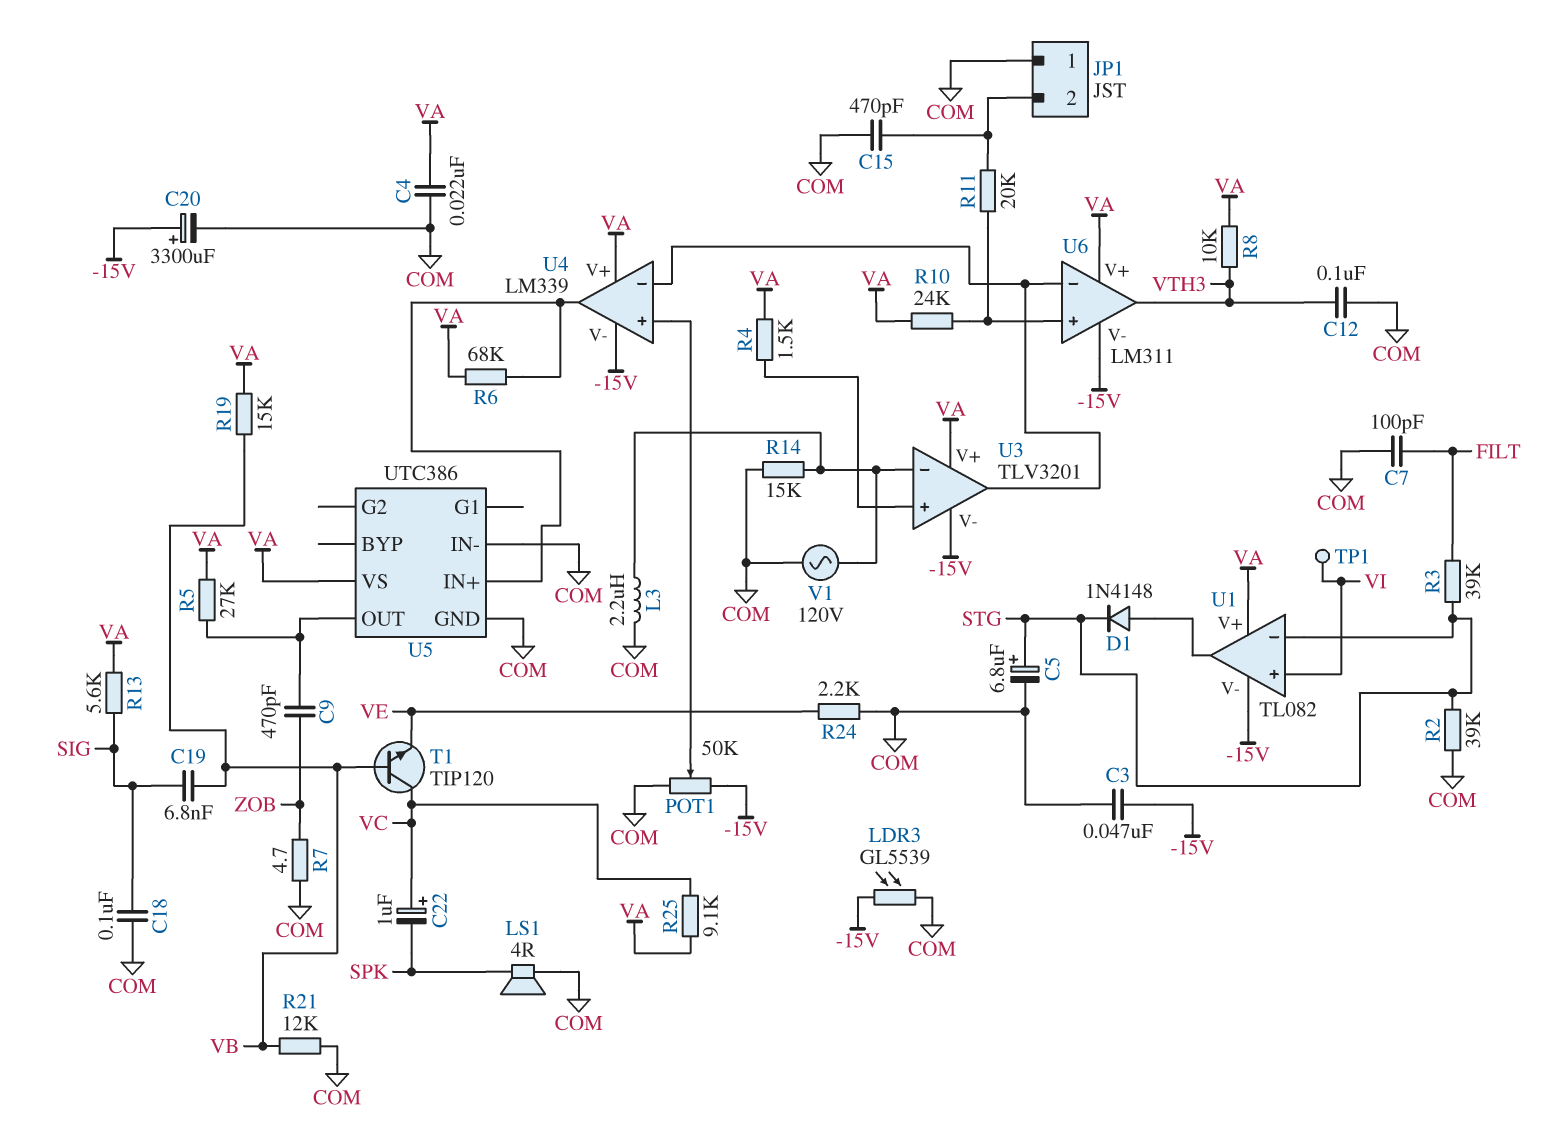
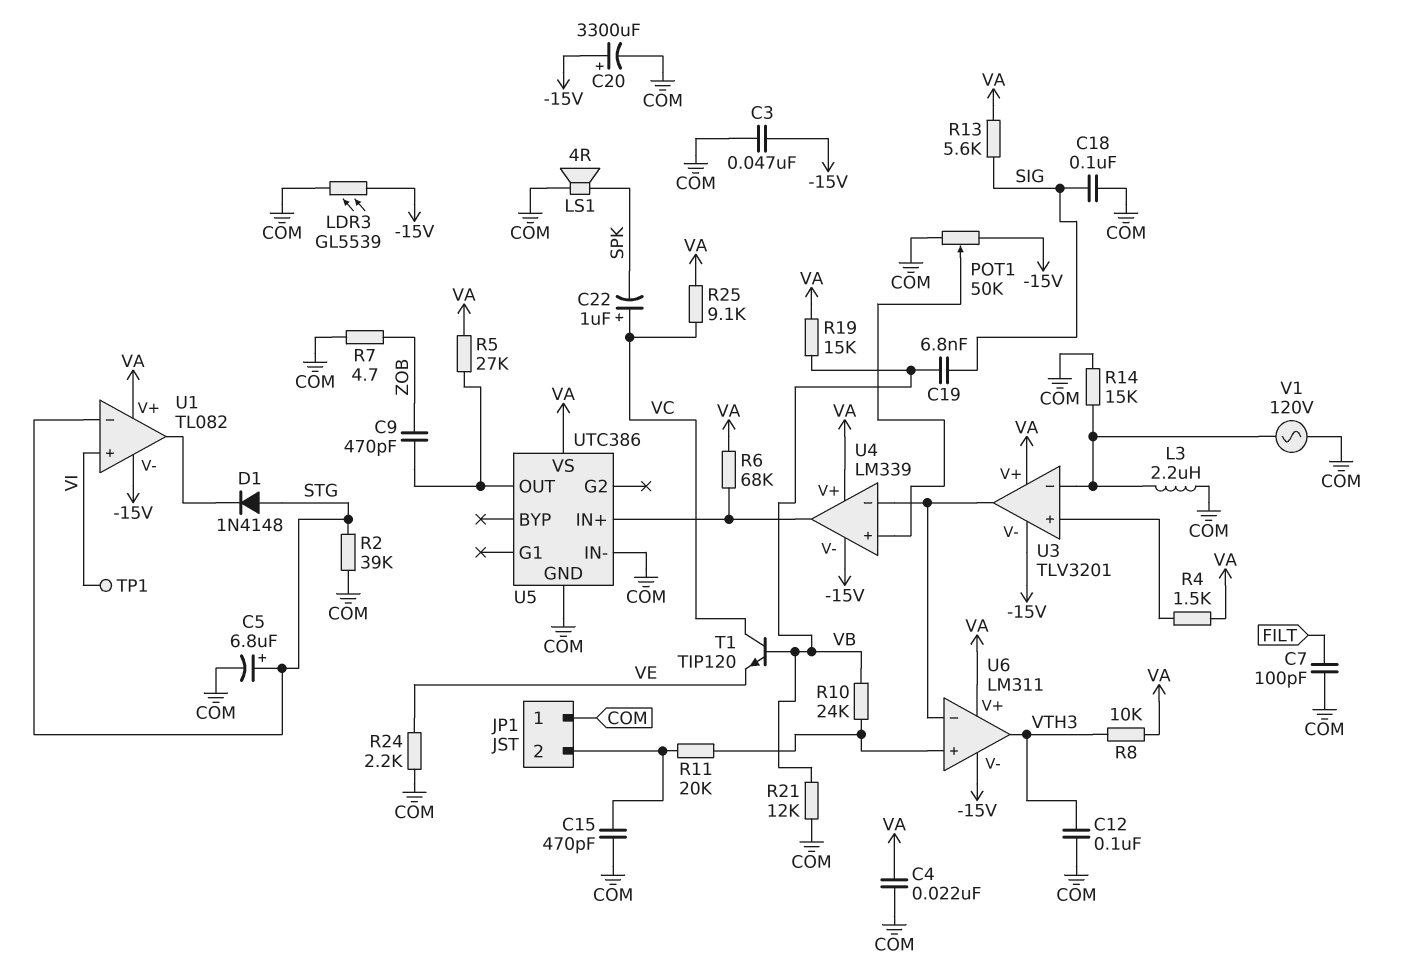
D1: diode 1N4148 (A U1/out, K STG) -> diode 1N4148 (A STG, K U1/out)
R3: 39k (FILT, STG) -> none
R10: 24k (U6/in+, VA) -> 24k (U6/in+, VB)

